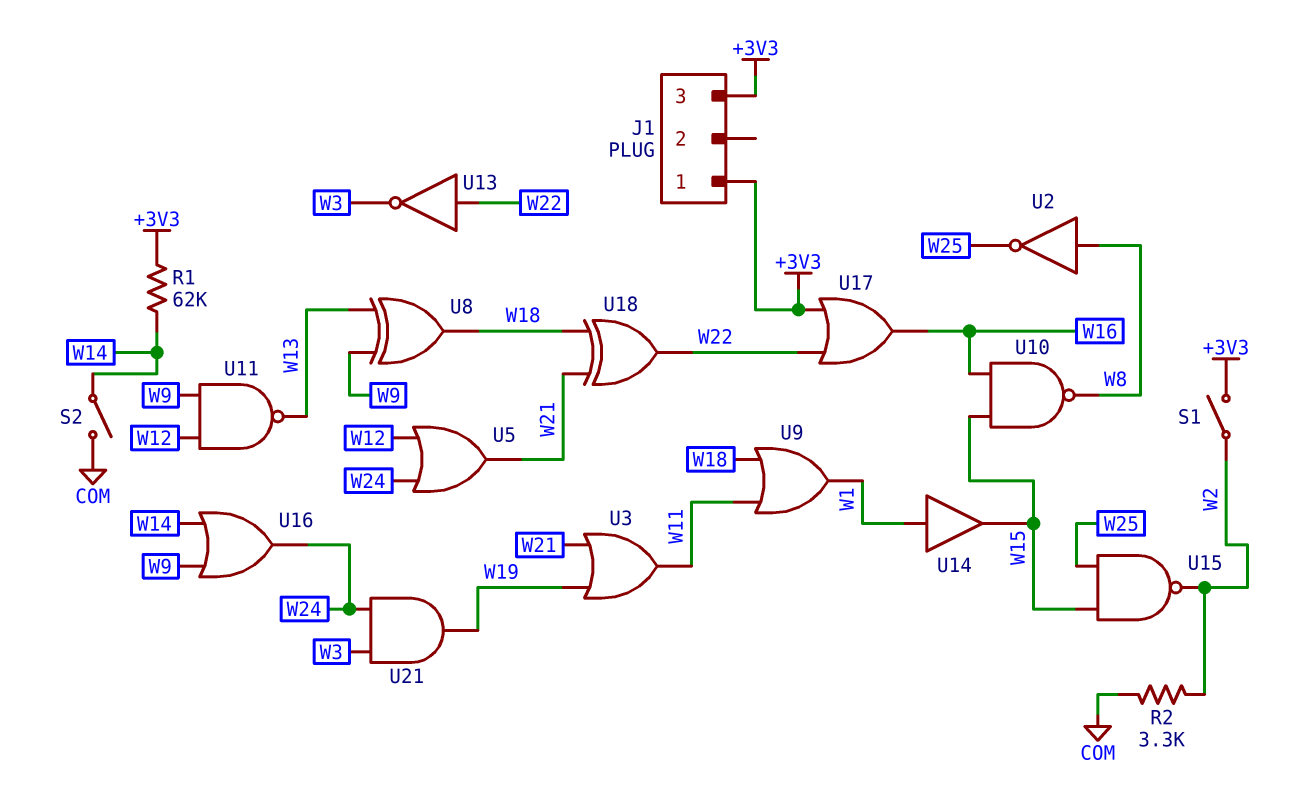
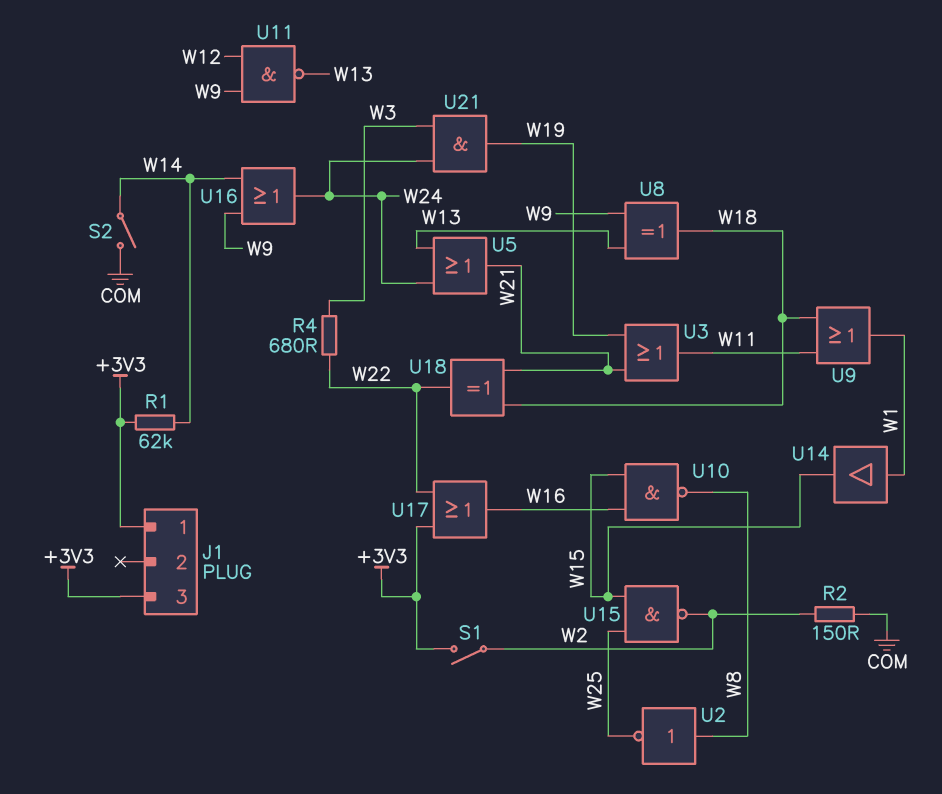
R2: 3.3k (COM, W2) -> 150 (COM, W2)
R4: none -> 680 (W3, W22)
U5: OR (in W12, in W24, out W21) -> OR (in W13, in W24, out W21)
U13: NOT (in W22, out W3) -> none

